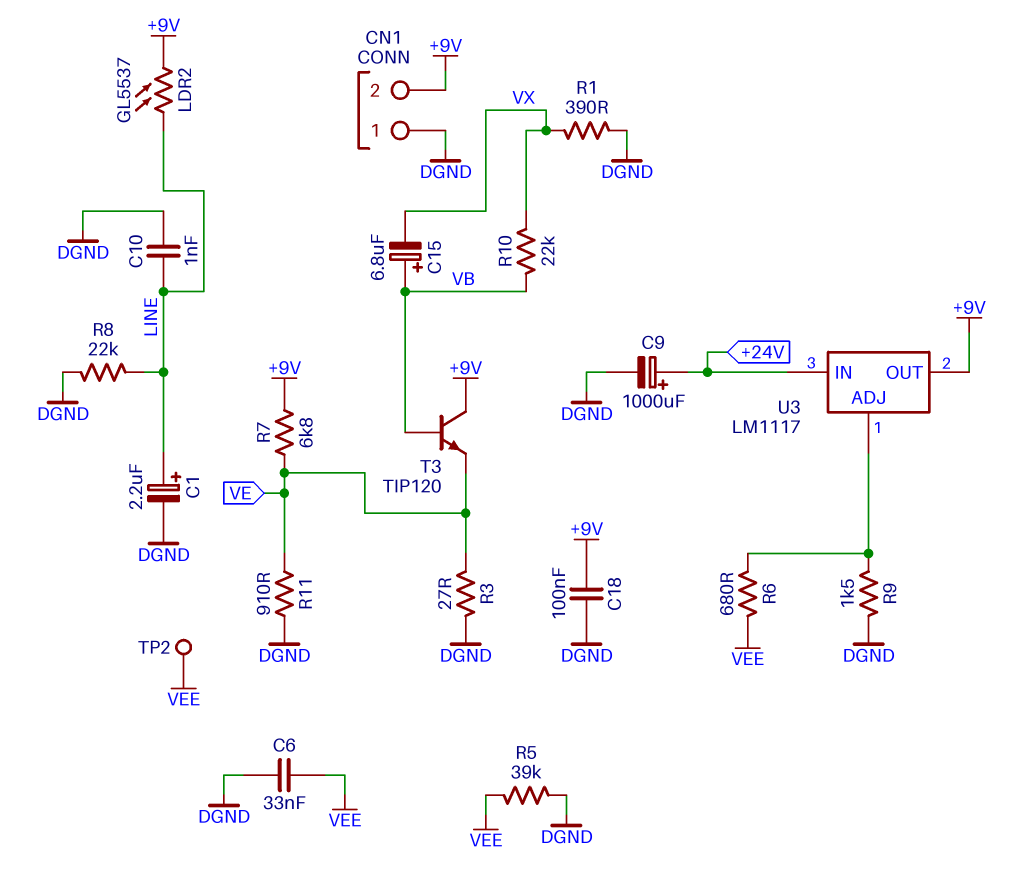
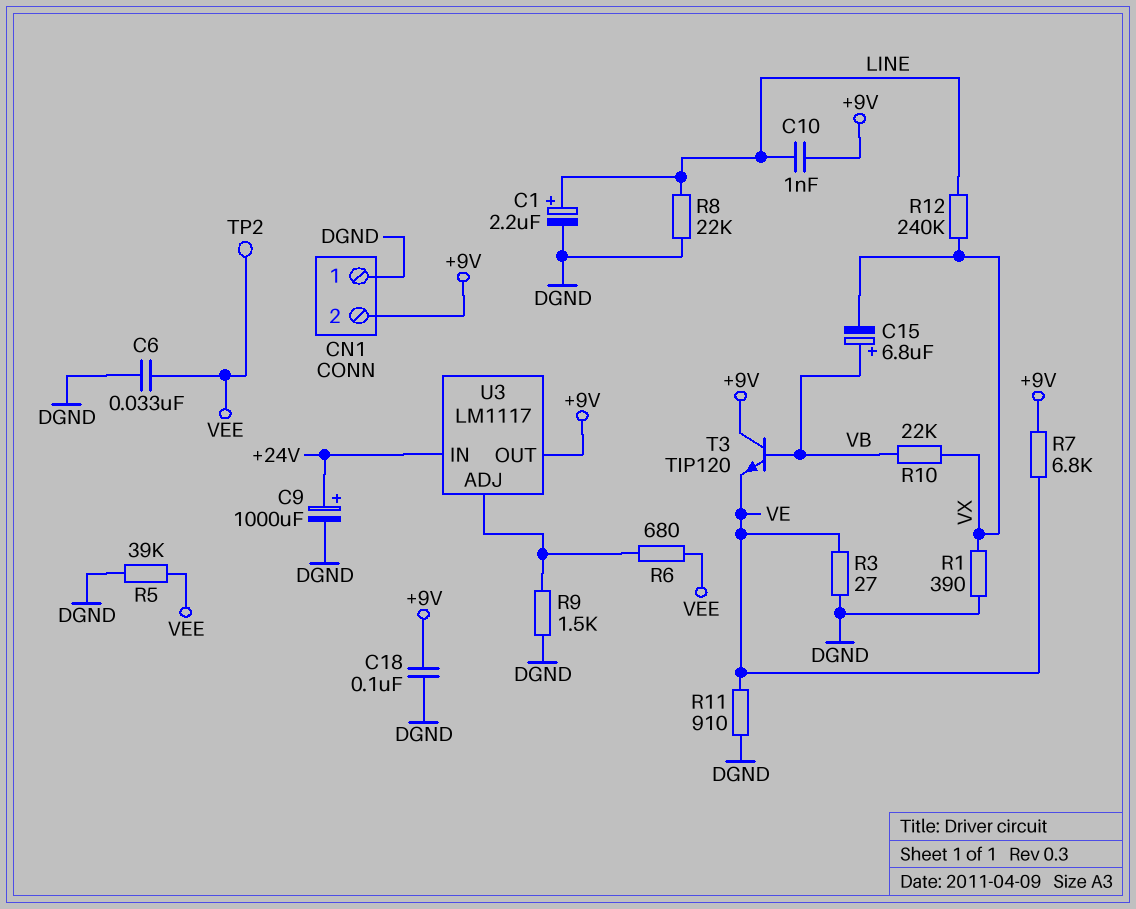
C10: 1nF (DGND, LINE) -> 1nF (+9V, LINE)
LDR2: GL5537 (+9V, LINE) -> none
R12: none -> 240k (LINE, VX)

